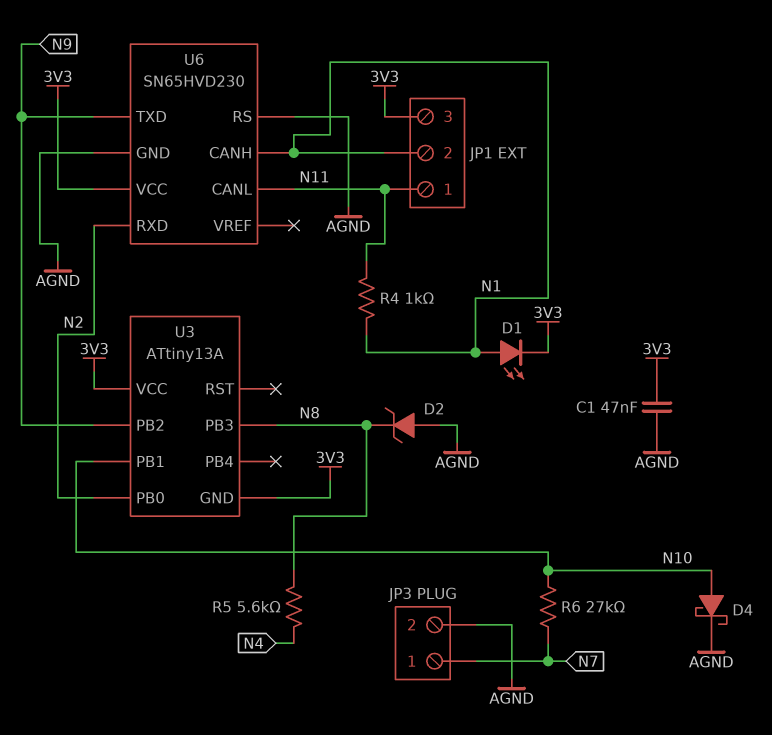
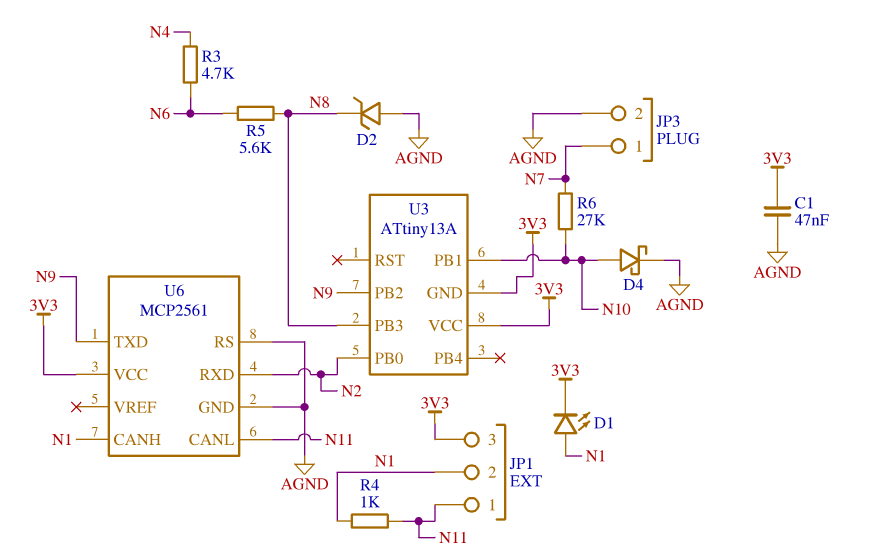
R3: none -> 4.7k (N4, N6)
R5: 5.6k (N4, N8) -> 5.6k (N6, N8)
U6: SN65HVD230 -> MCP2561

